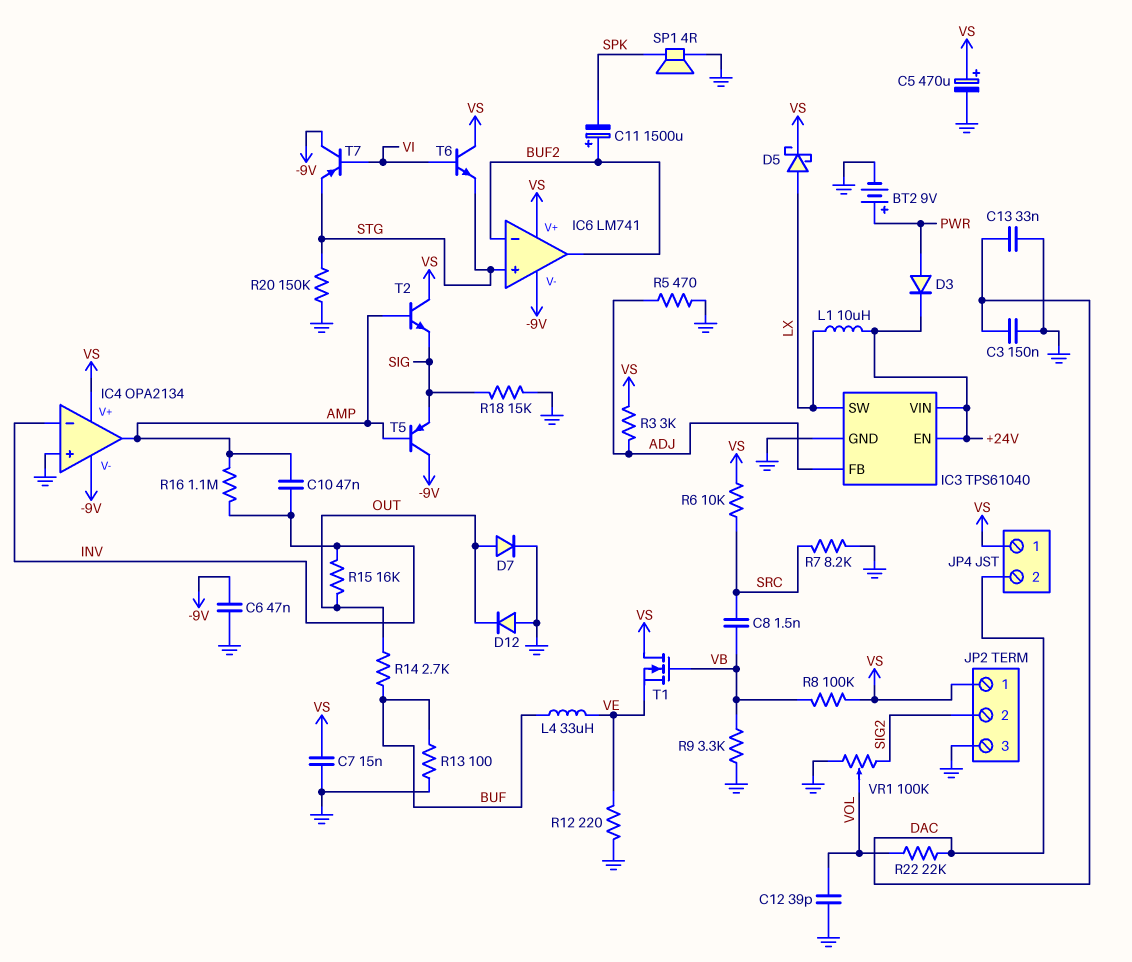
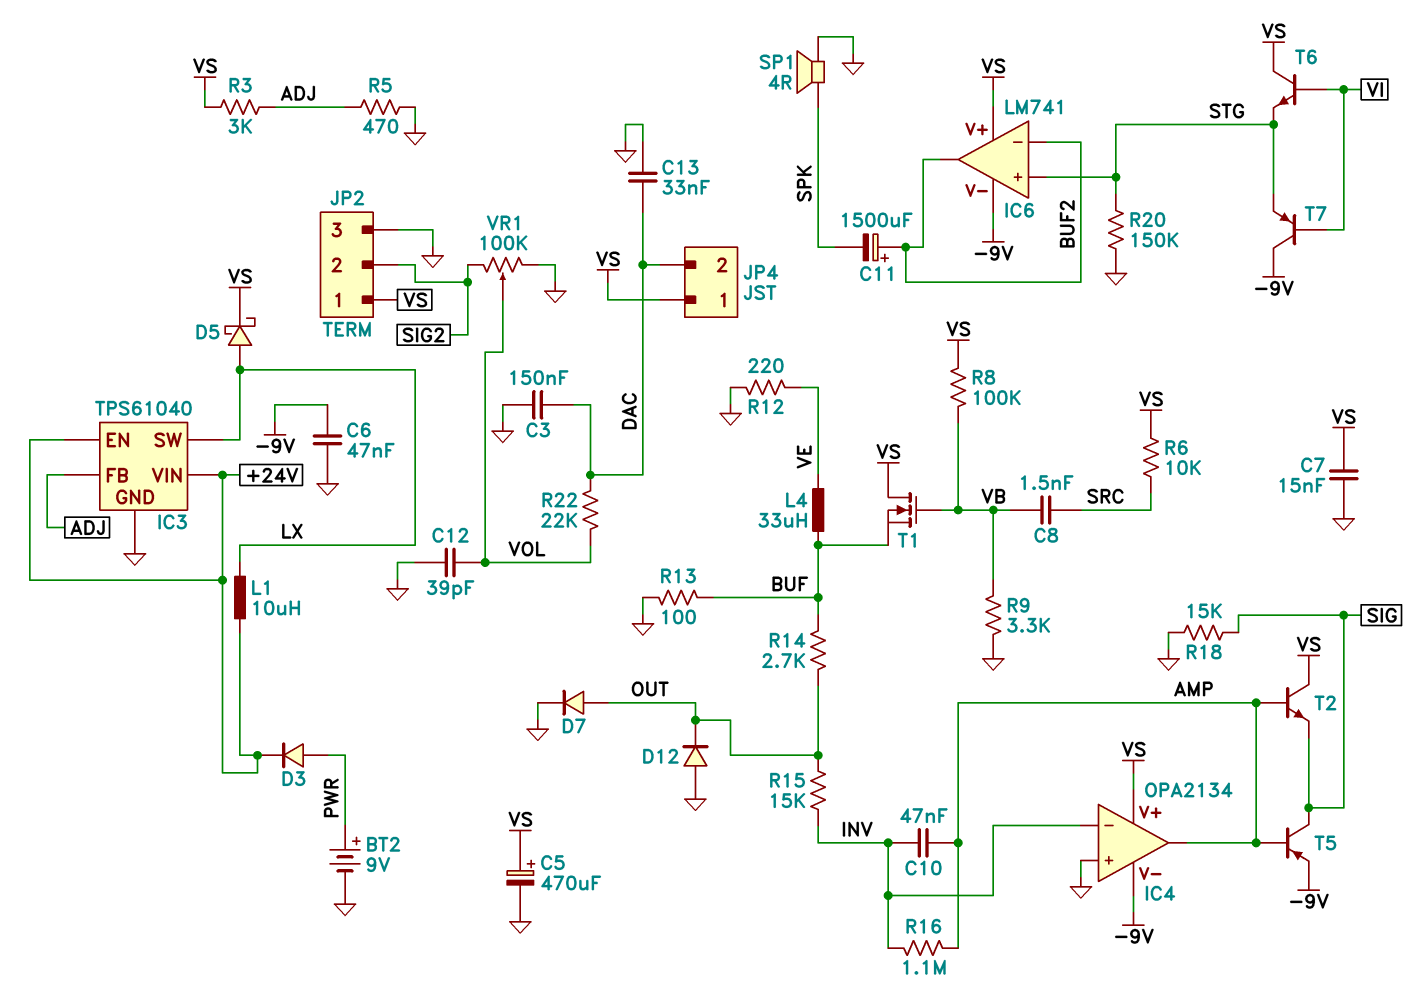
R7: 8.2k (GND, SRC) -> none
R15: 16k (INV, OUT) -> 15k (INV, OUT)
T1: NMOS (G VB, D VS, S VE) -> NMOS (G VB, D VS, S BUF)
T5: PNP (B AMP, C -9V, E SIG) -> PNP (B AMP, C SIG, E -9V)

